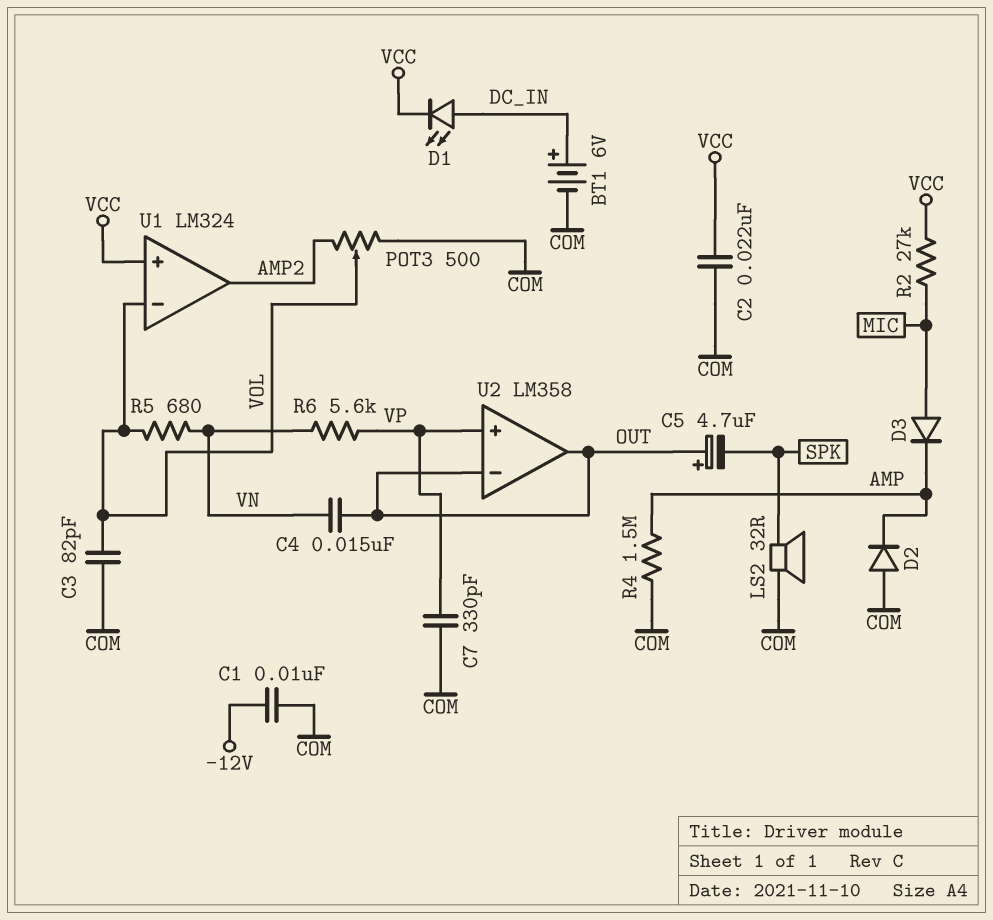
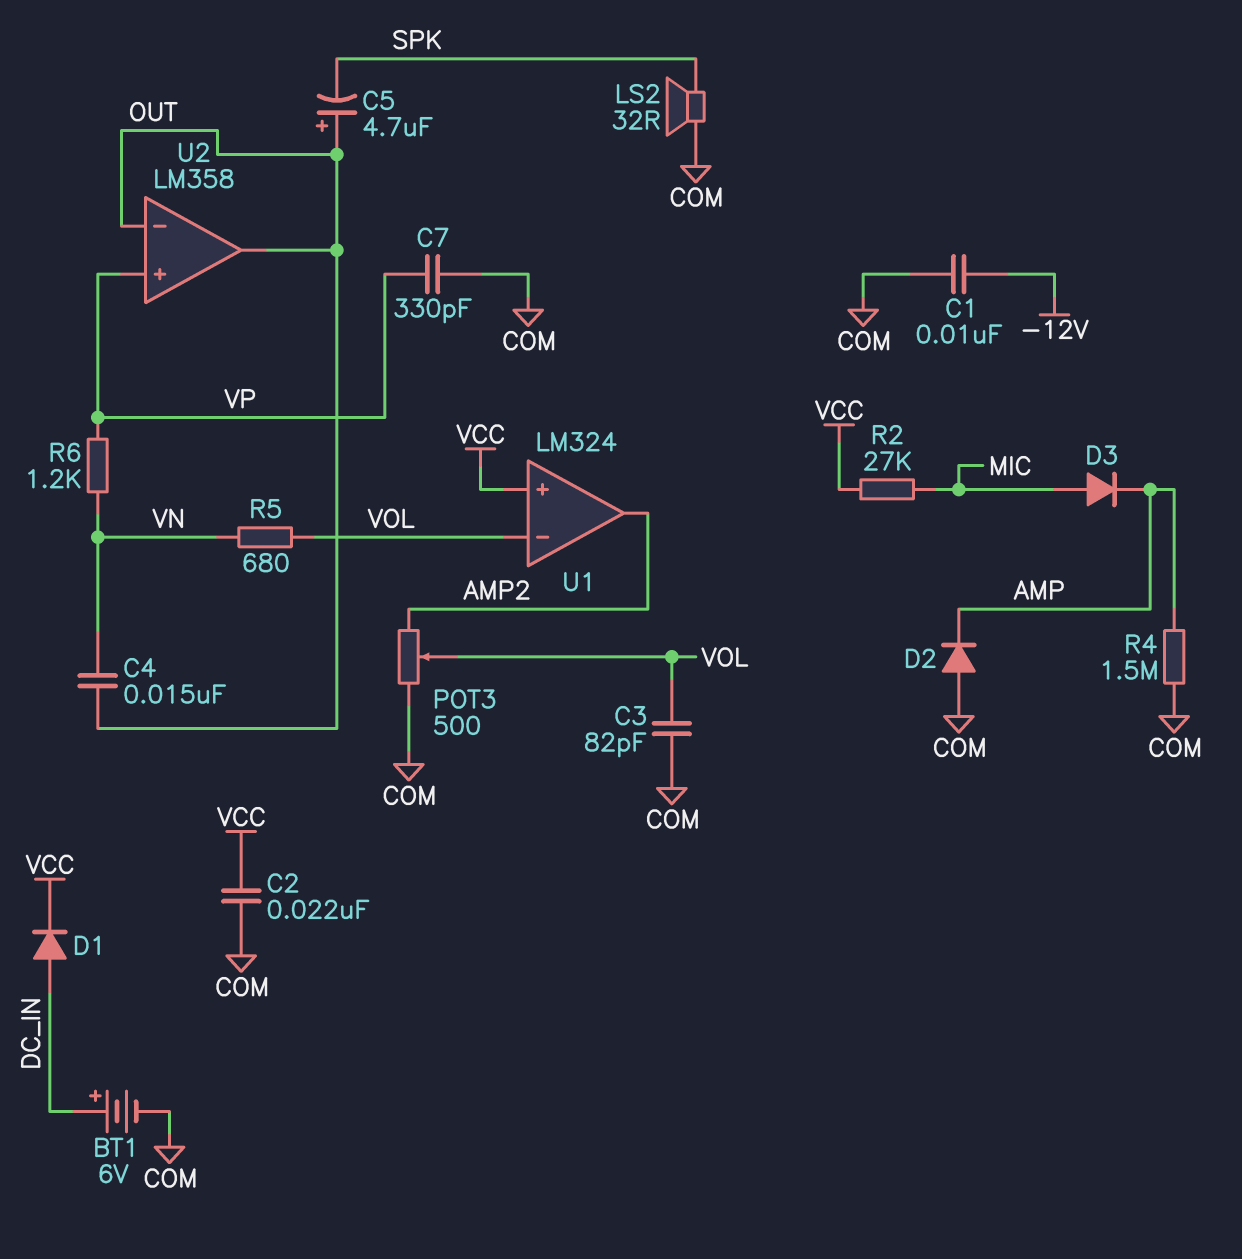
D1: LED (A DC_IN, K VCC) -> diode (A DC_IN, K VCC)
R6: 5.6k (VN, VP) -> 1.2k (VN, VP)

